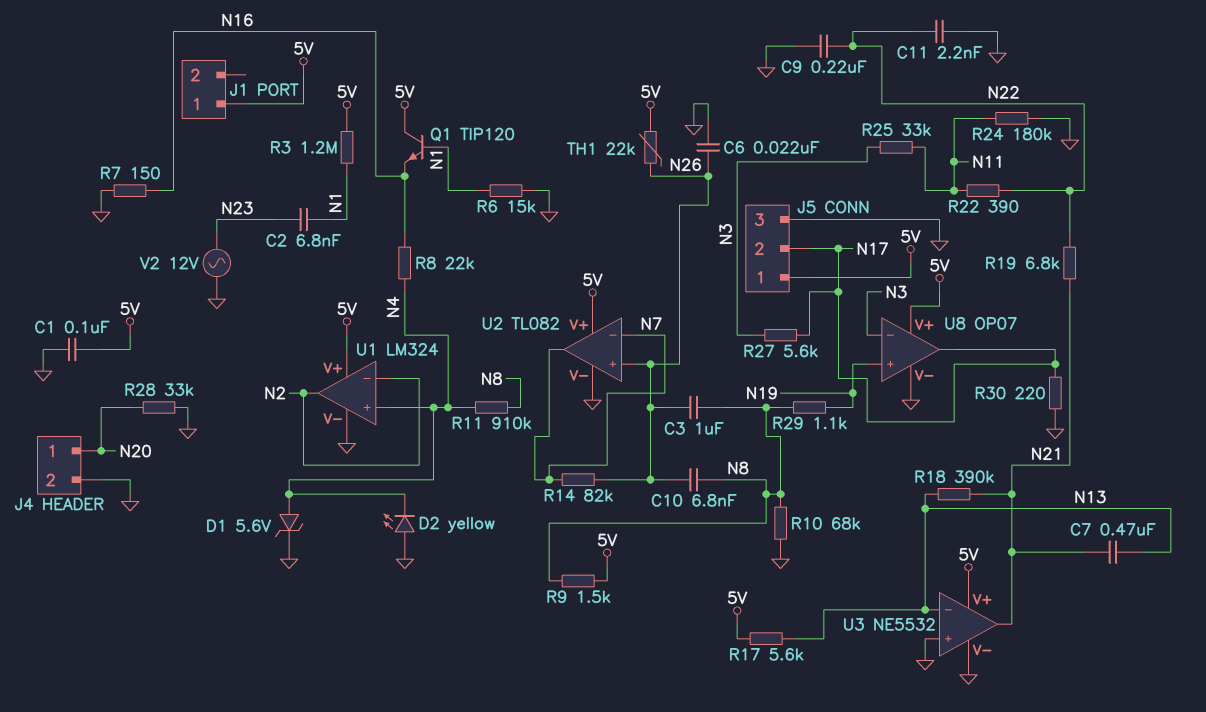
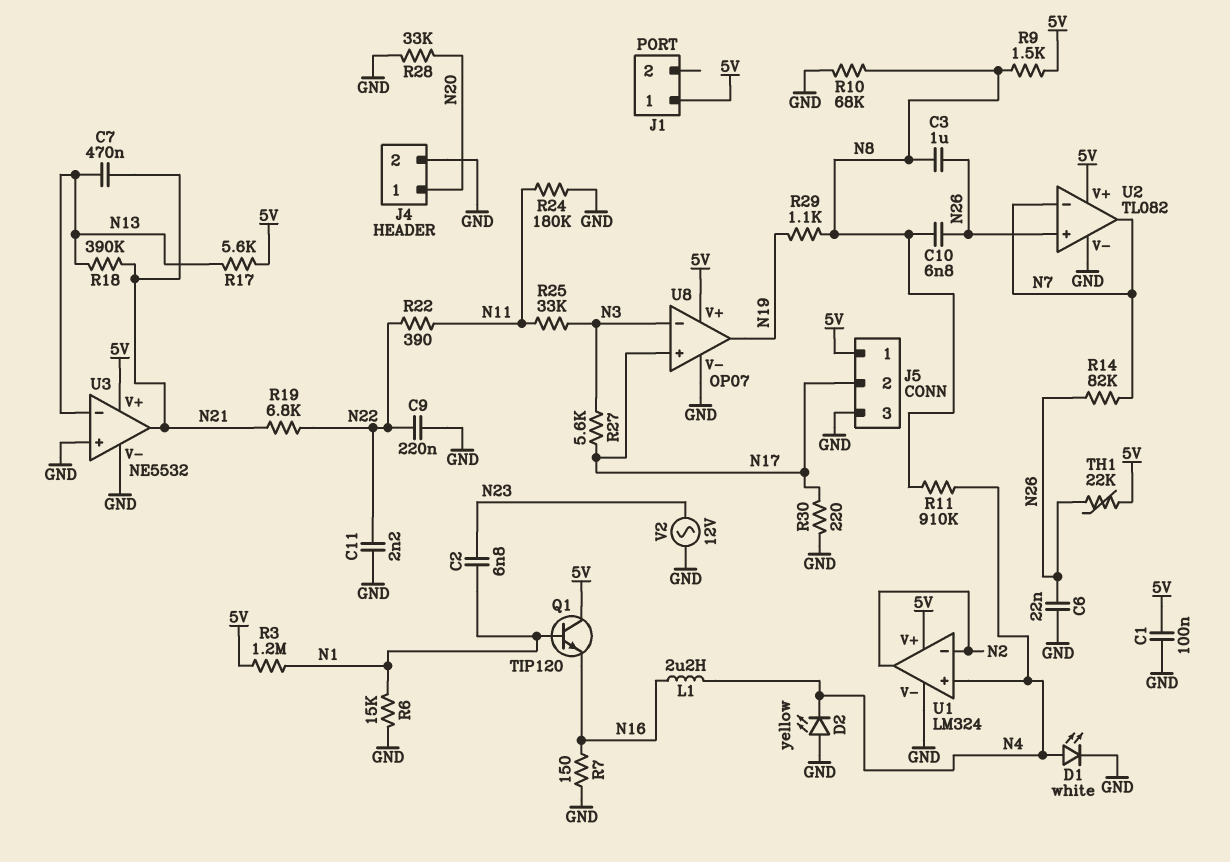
D1: zener 5.6V (A N4, K GND) -> LED white (A N4, K GND)
L1: none -> 2.2uH (N4, N16)
R8: 22k (N4, N16) -> none
U8 pin in+: N19 -> N17
U8 pin out: N17 -> N19

